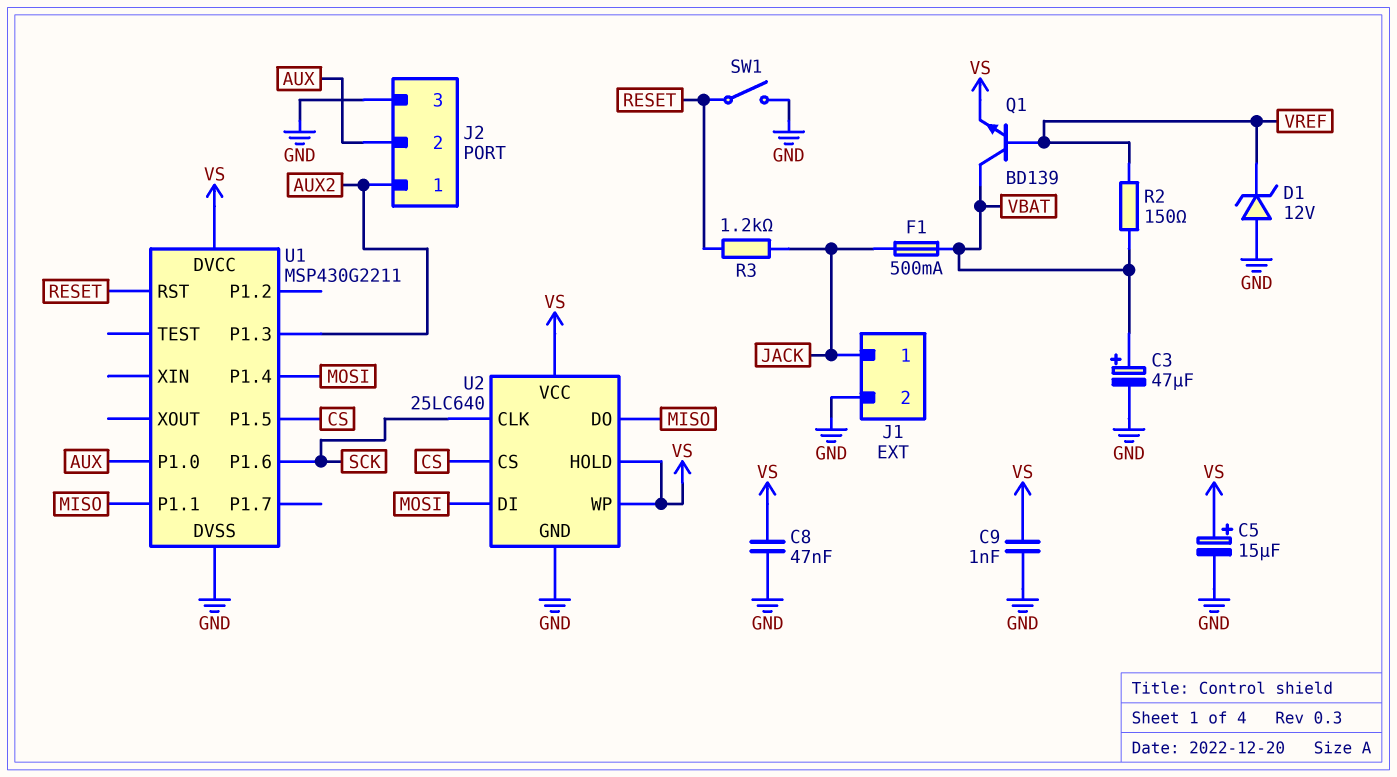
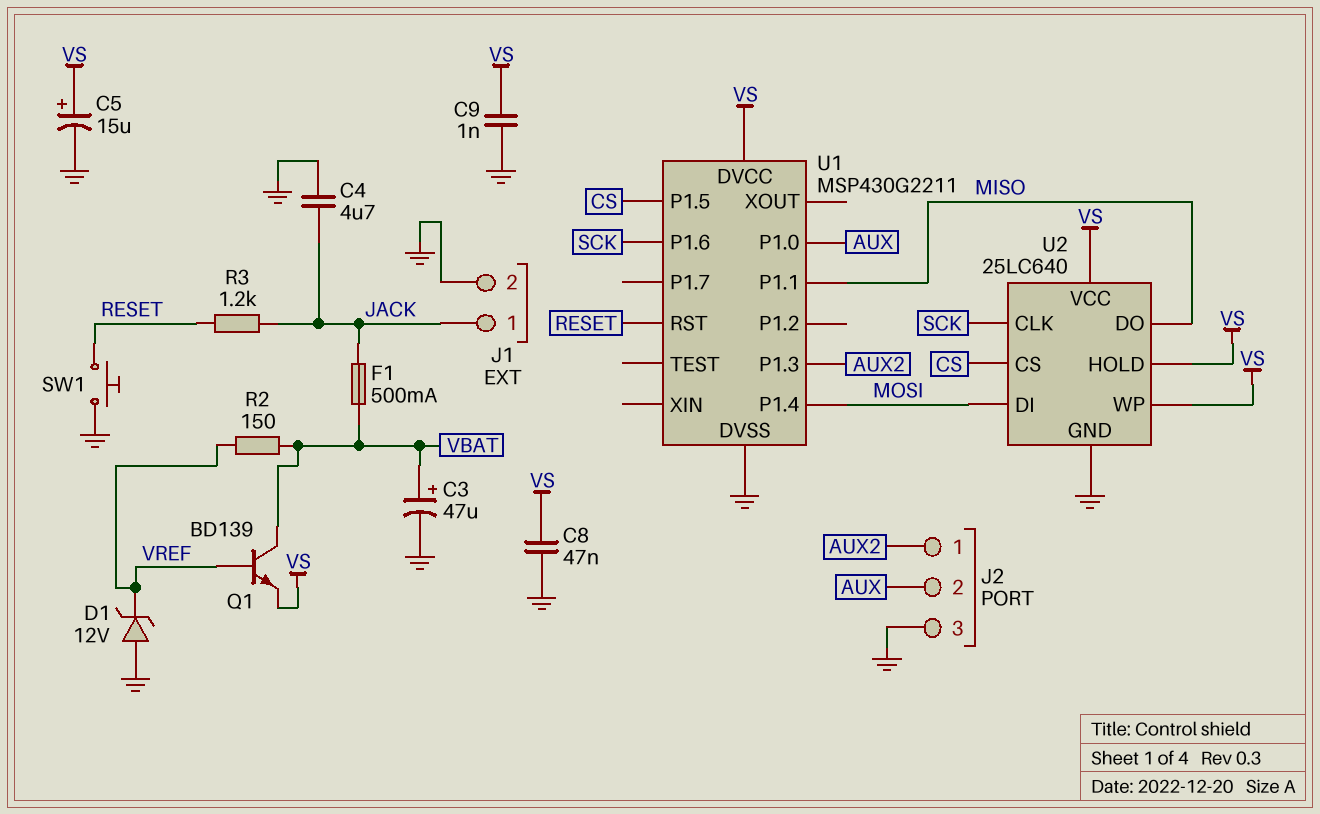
C4: none -> 4.7uF (GND, JACK)
SW1: switch (GND, RESET) -> button (GND, RESET)

